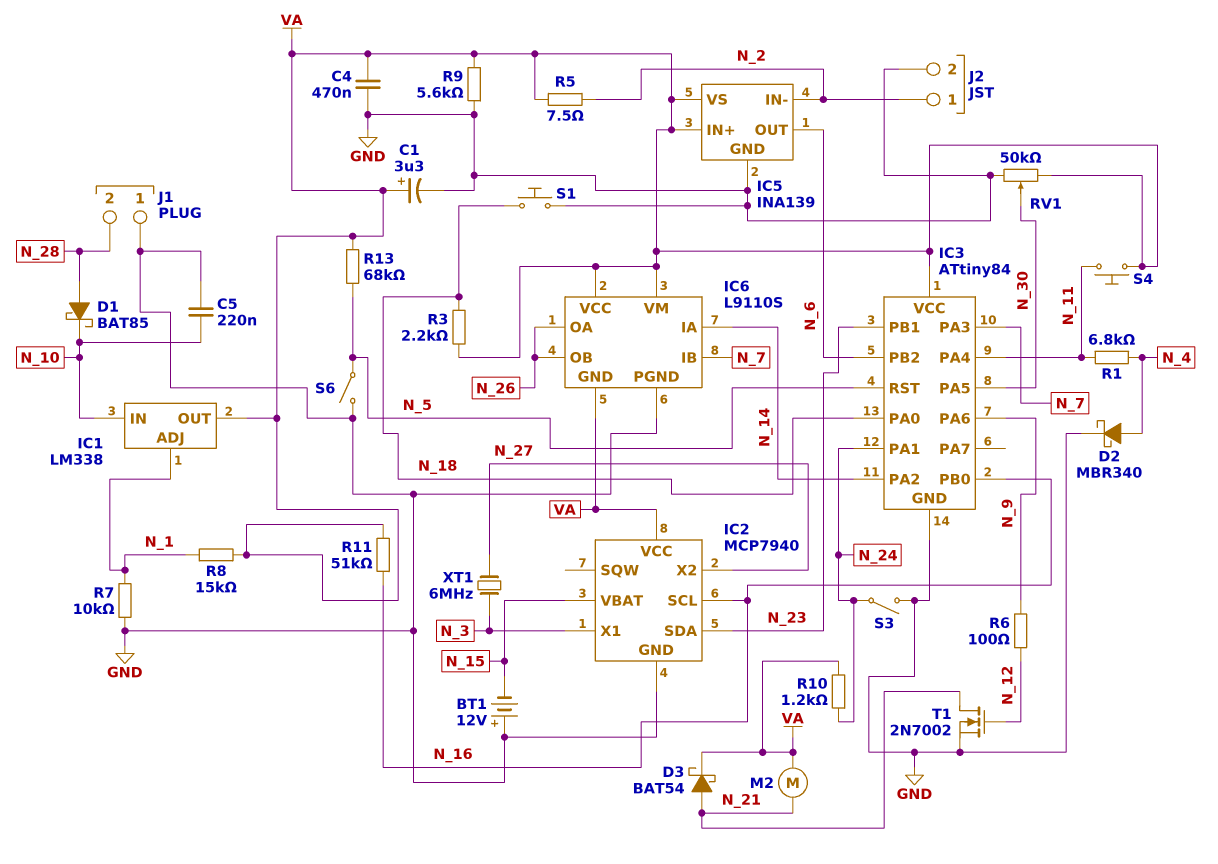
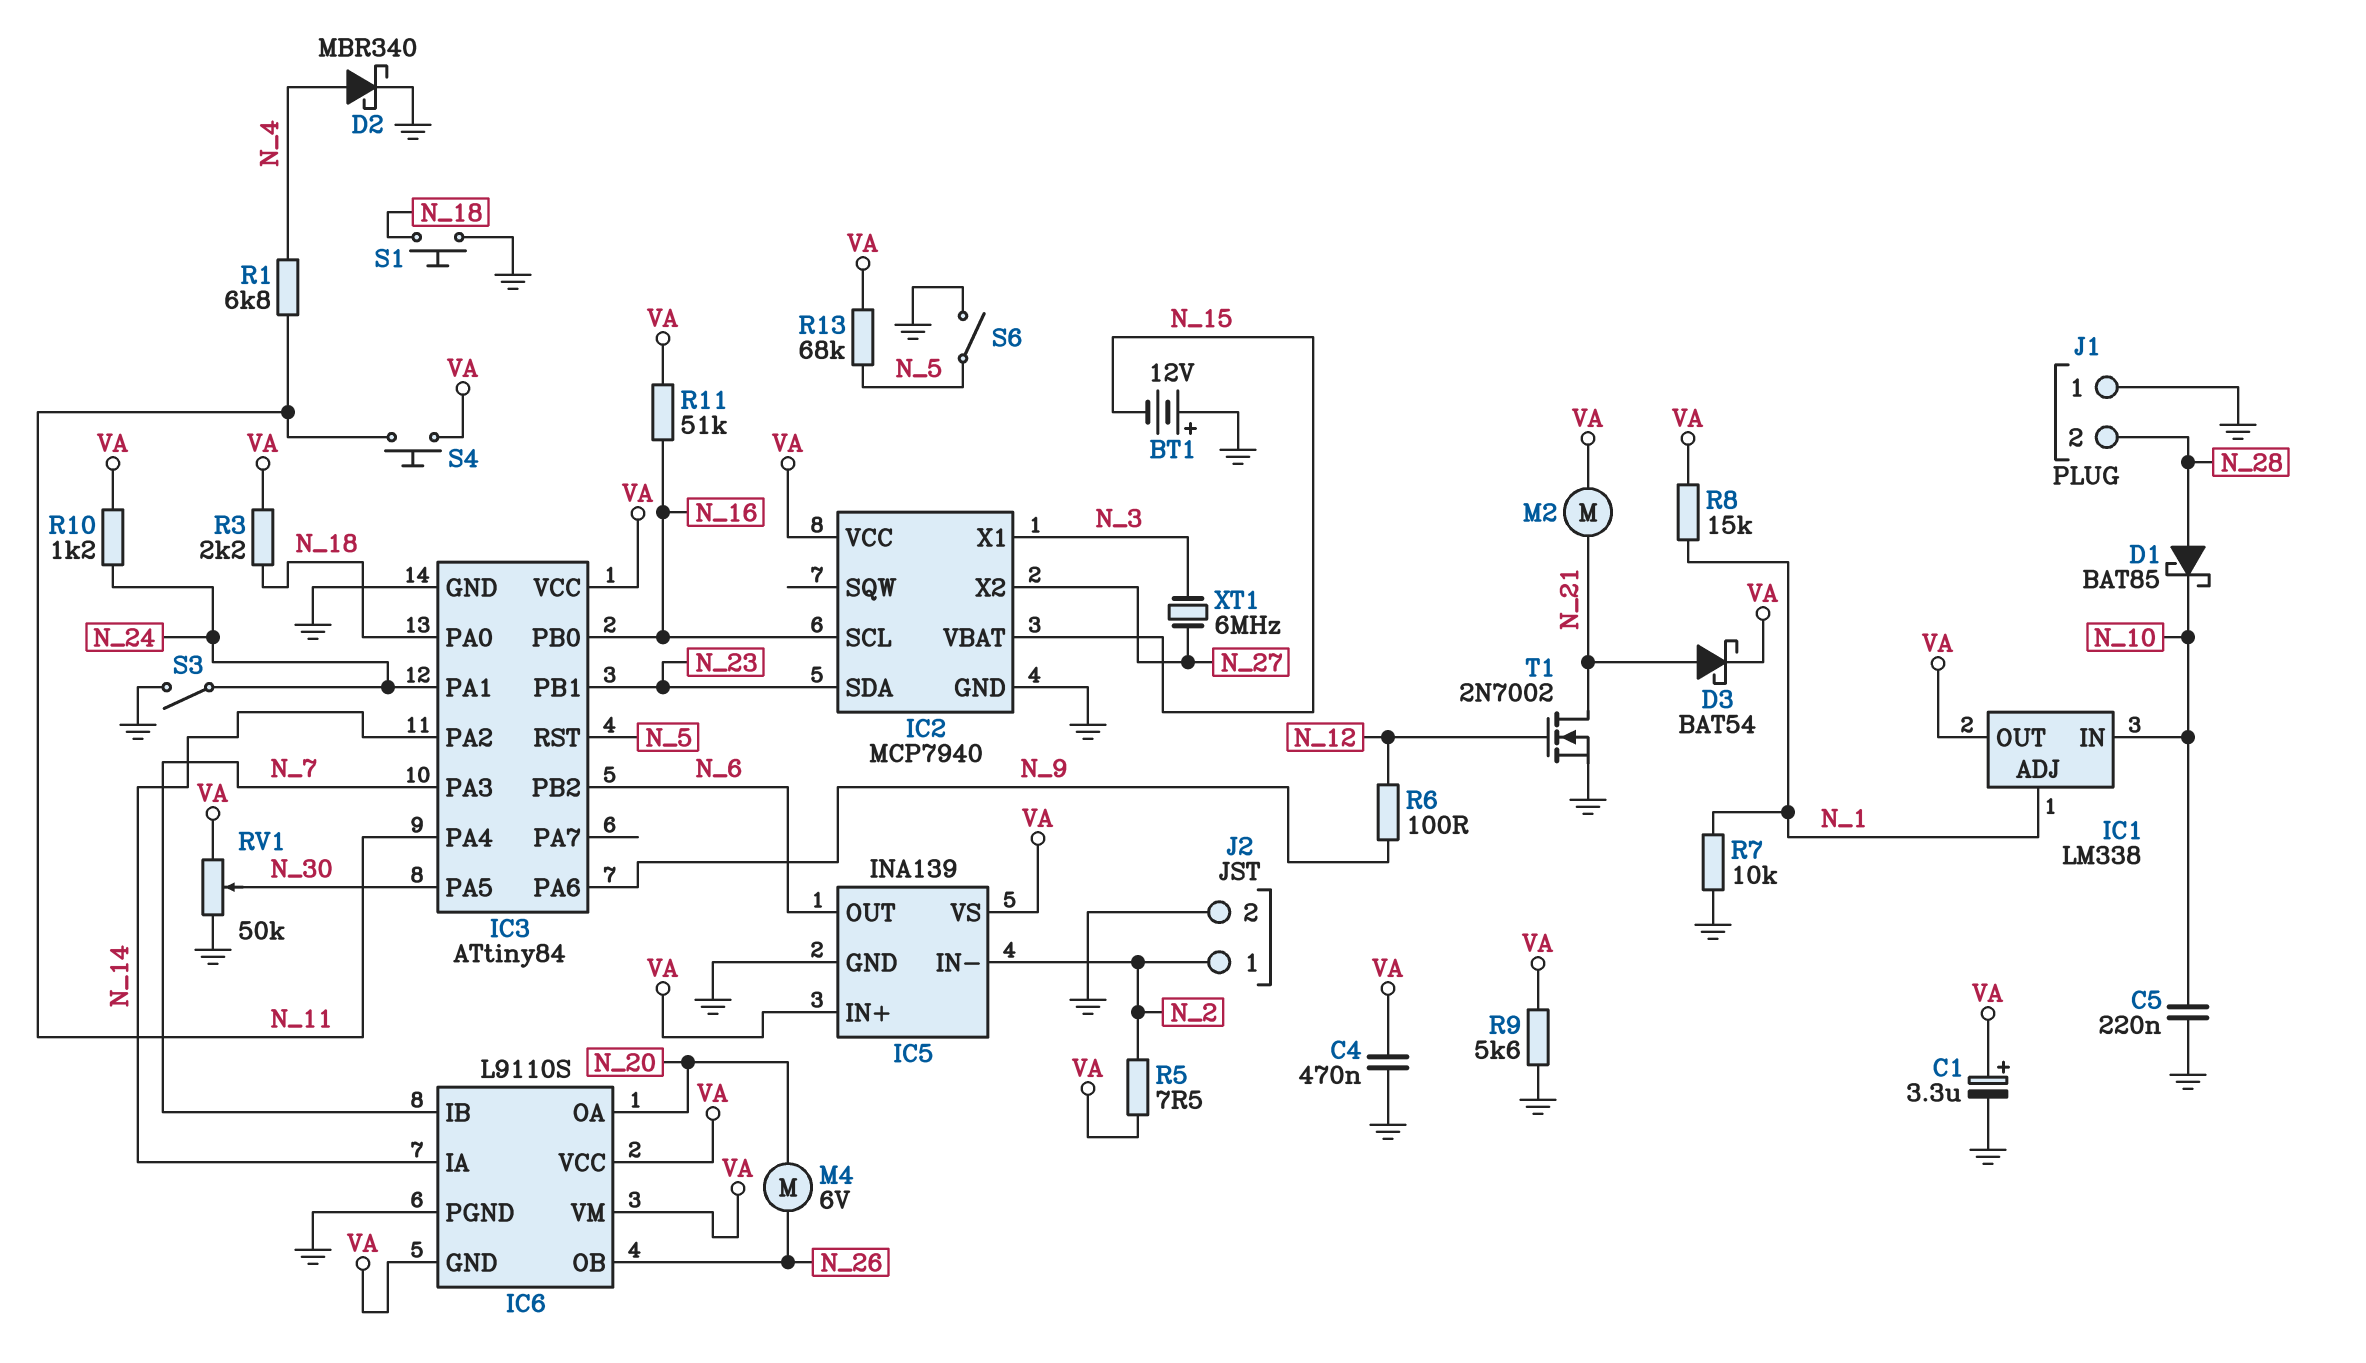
IC6 pin OA: N_26 -> N_20
M4: none -> motor 6V (N_20, N_26)

